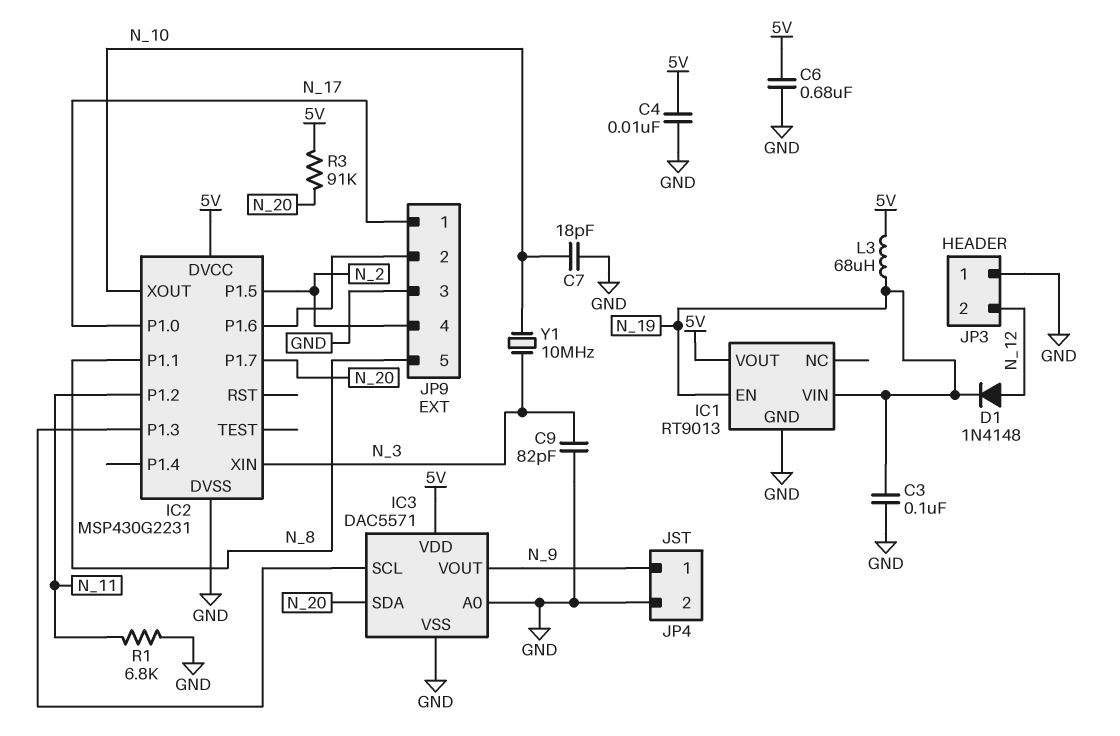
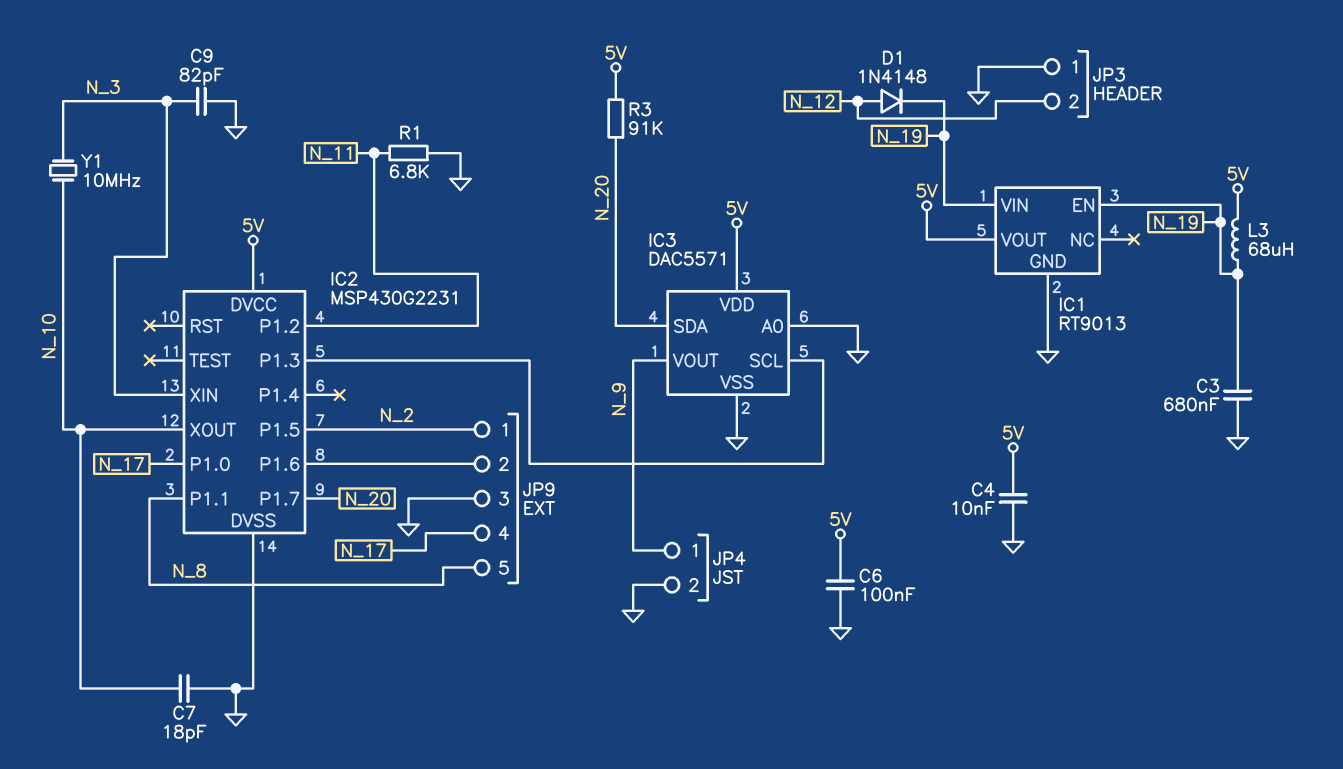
C3: 100nF (GND, N_19) -> 680nF (GND, N_19)
C6: 680nF (5V, GND) -> 100nF (5V, GND)
JP9 pin 1: N_17 -> N_2
JP9 pin 4: N_2 -> N_17

